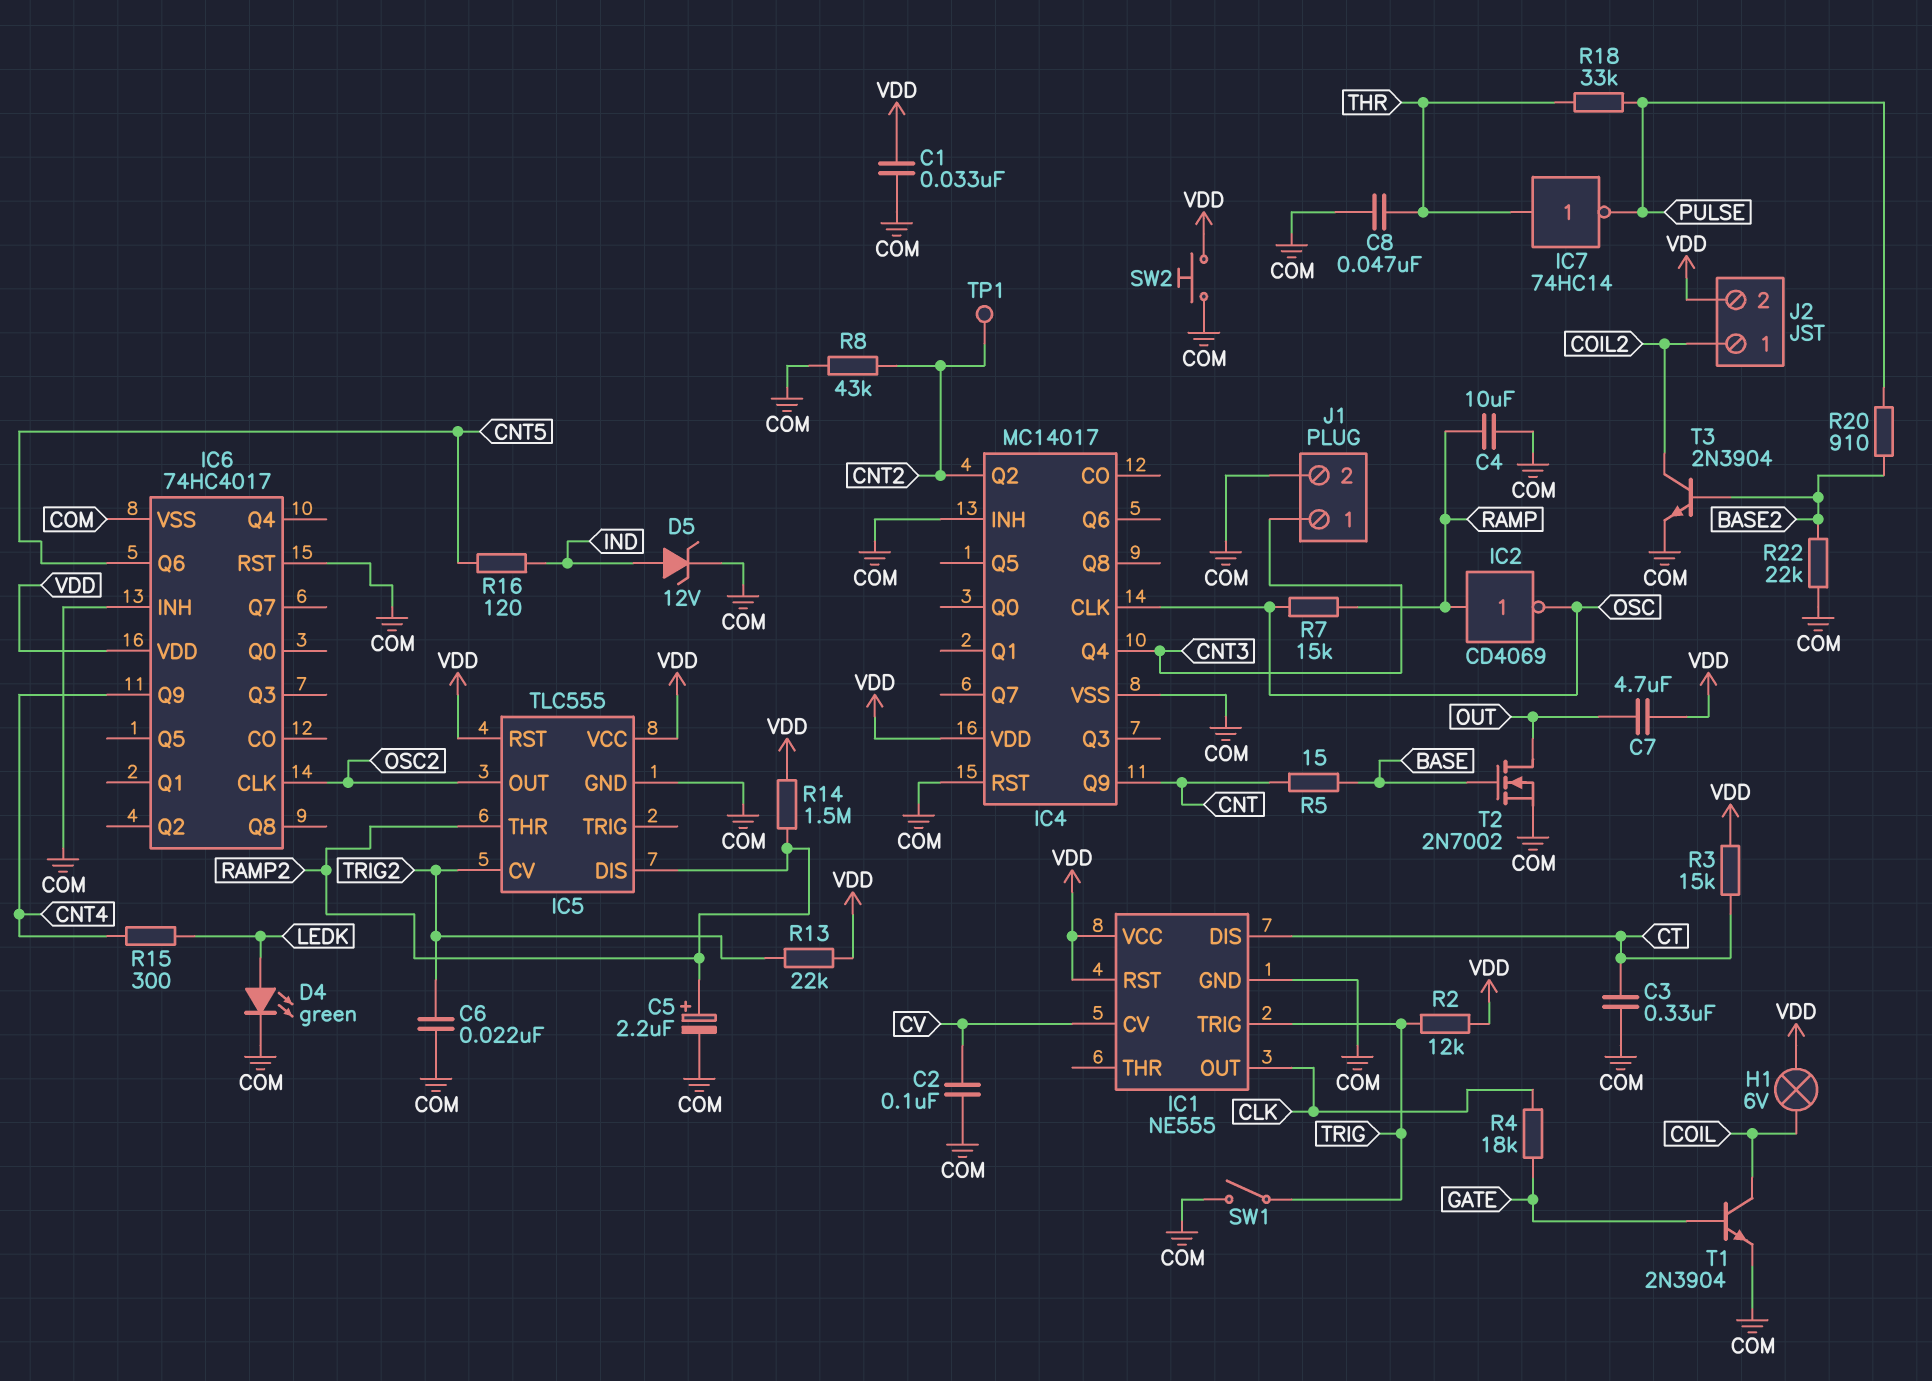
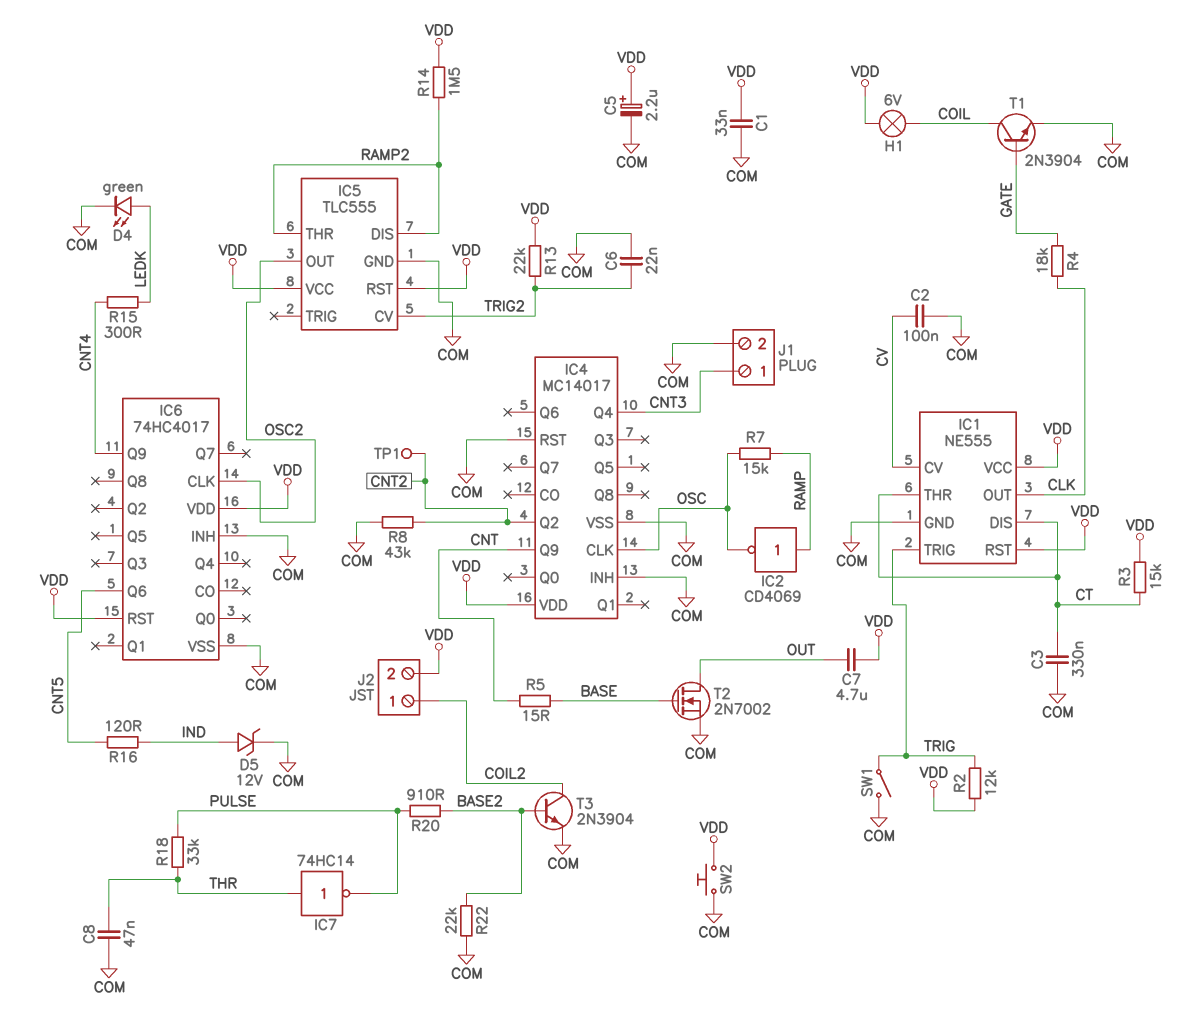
C4: 10uF (COM, RAMP) -> none
C5: 2.2uF (plus RAMP2, minus COM) -> 2.2uF (plus VDD, minus COM)
IC1 pin THR: none -> CT
IC6 pin RST: COM -> VDD

